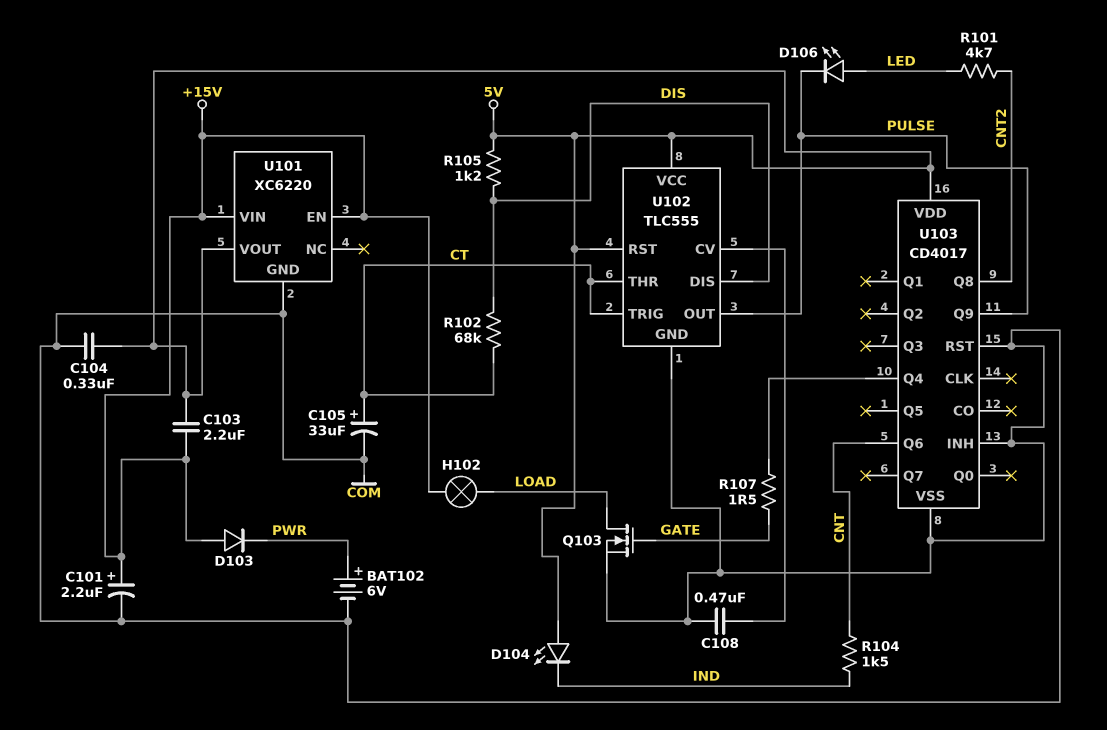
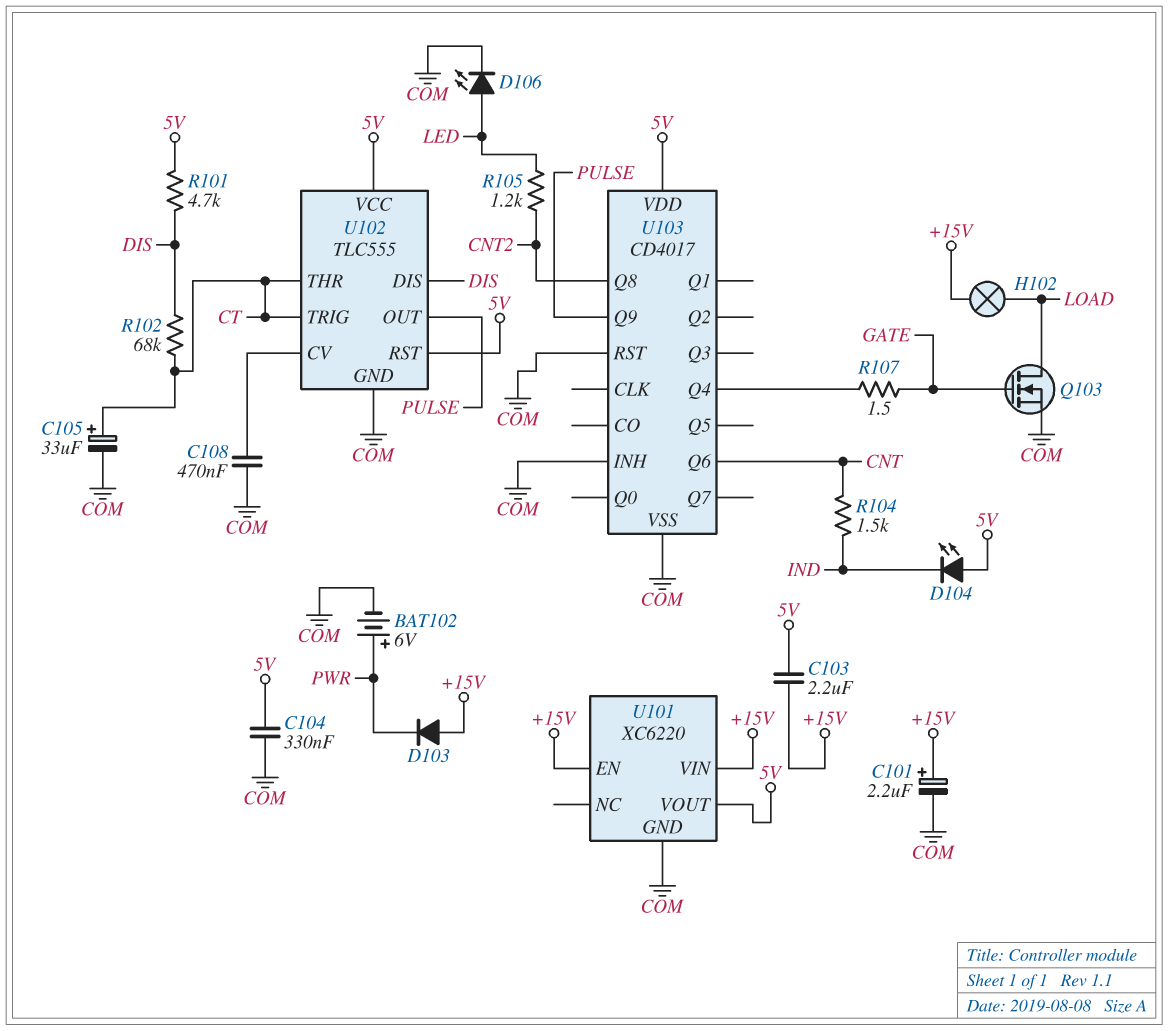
D106: LED (A LED, K PULSE) -> LED (A LED, K COM)
R101: 4.7k (CNT2, LED) -> 4.7k (5V, DIS)
R105: 1.2k (5V, DIS) -> 1.2k (CNT2, LED)

